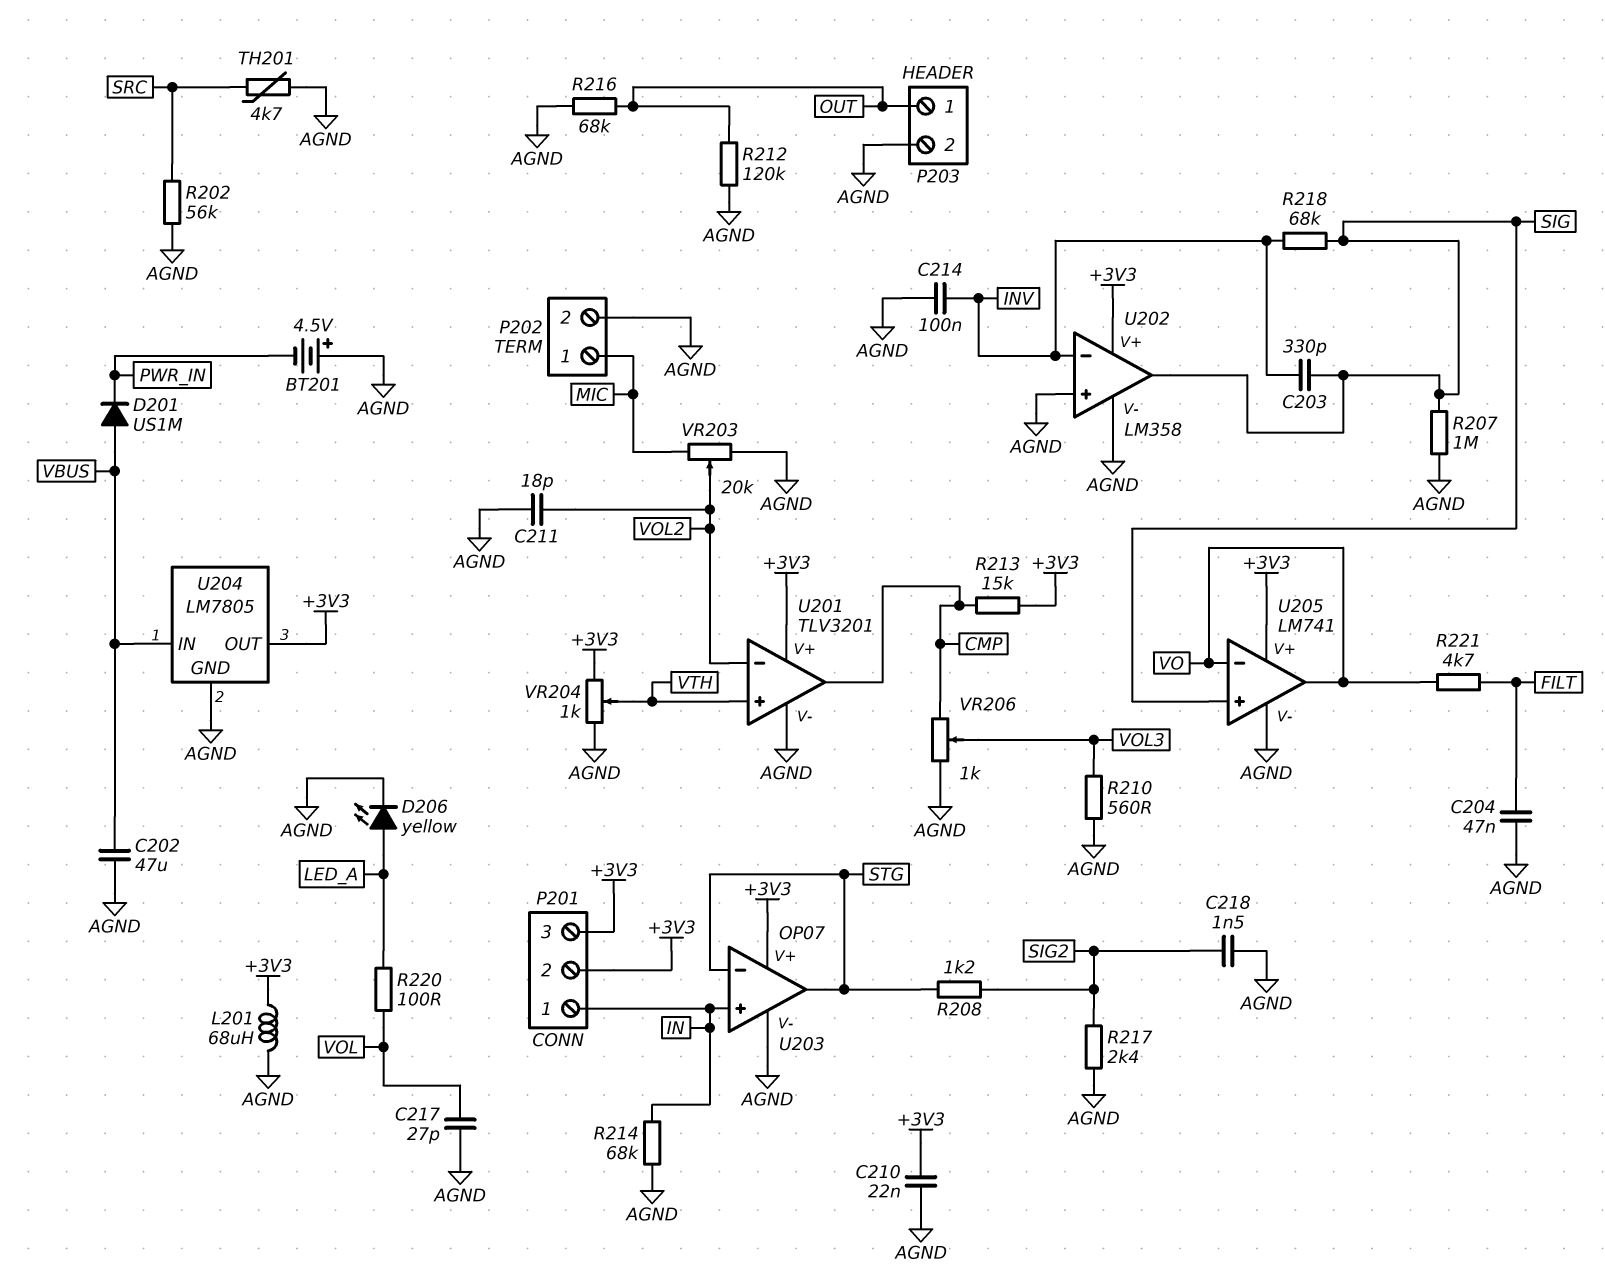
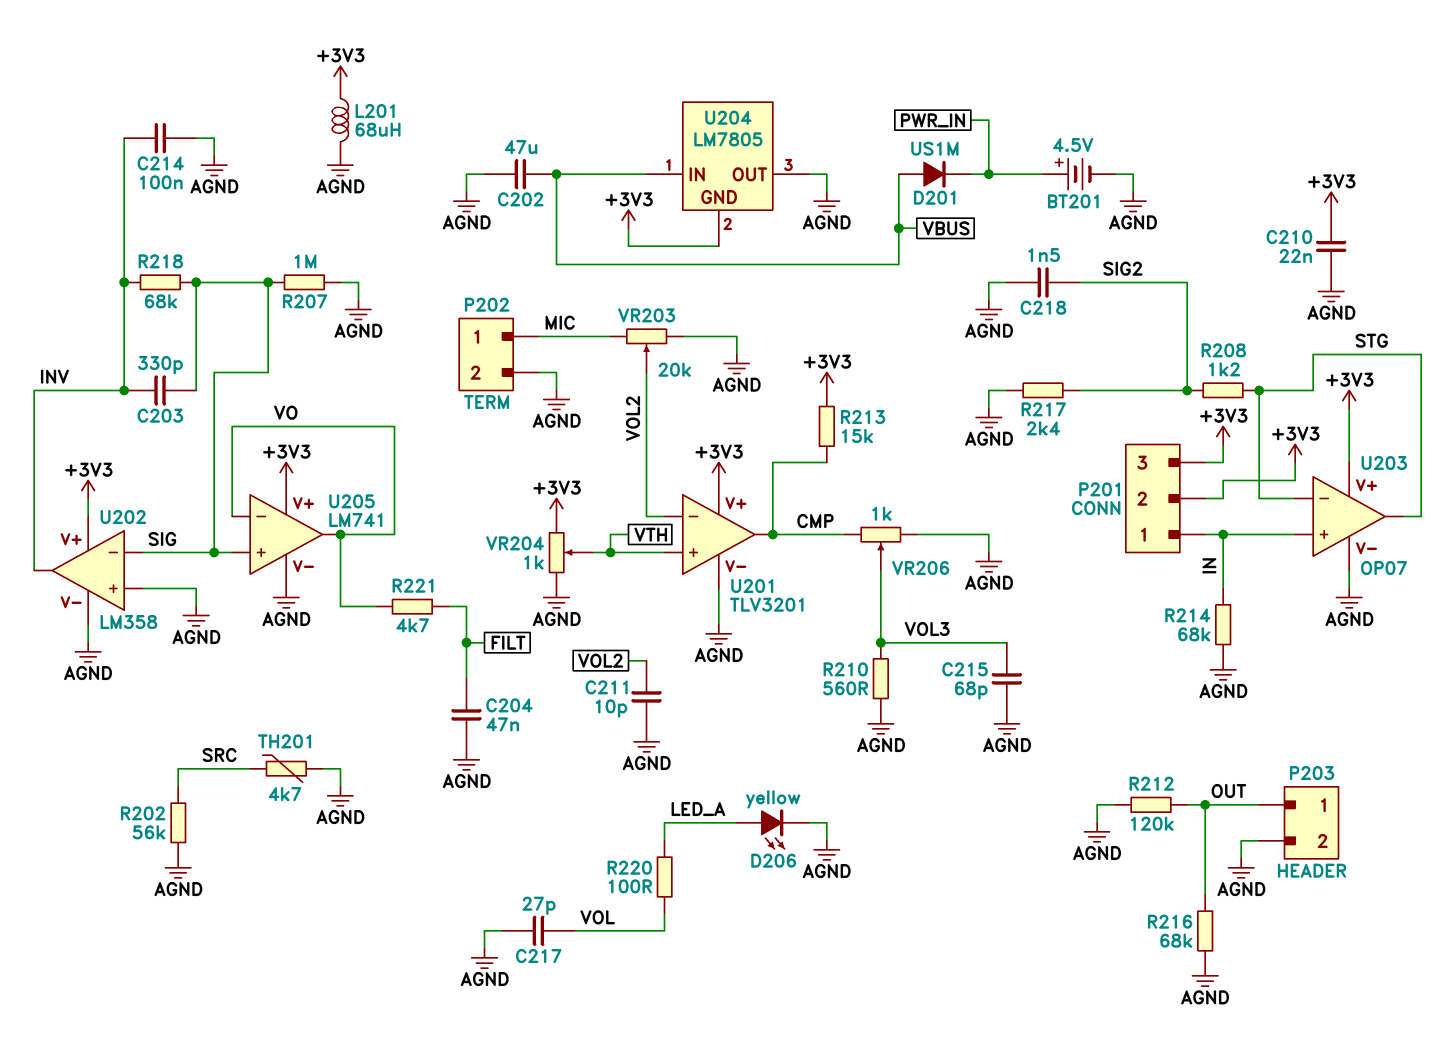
BT201: 4.5V (plus AGND, minus PWR_IN) -> 4.5V (plus PWR_IN, minus AGND)
C211: 18pF (AGND, VOL2) -> 10pF (AGND, VOL2)
C215: none -> 68pF (AGND, VOL3)
U202 pin in-: INV -> SIG
U202 pin out: SIG -> INV
U204 pin GND: AGND -> +3V3
U204 pin OUT: +3V3 -> AGND

